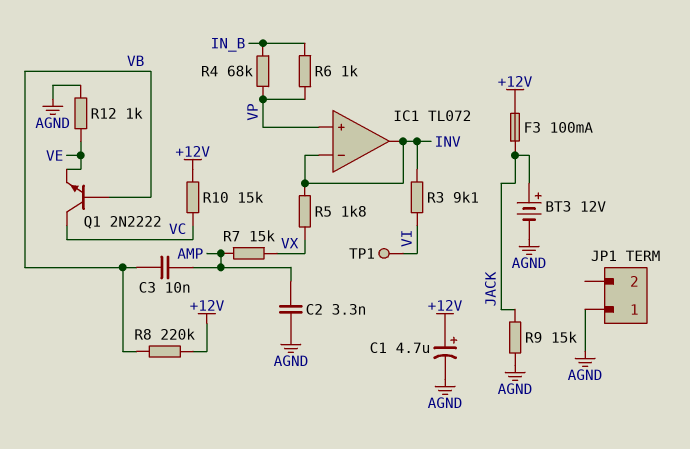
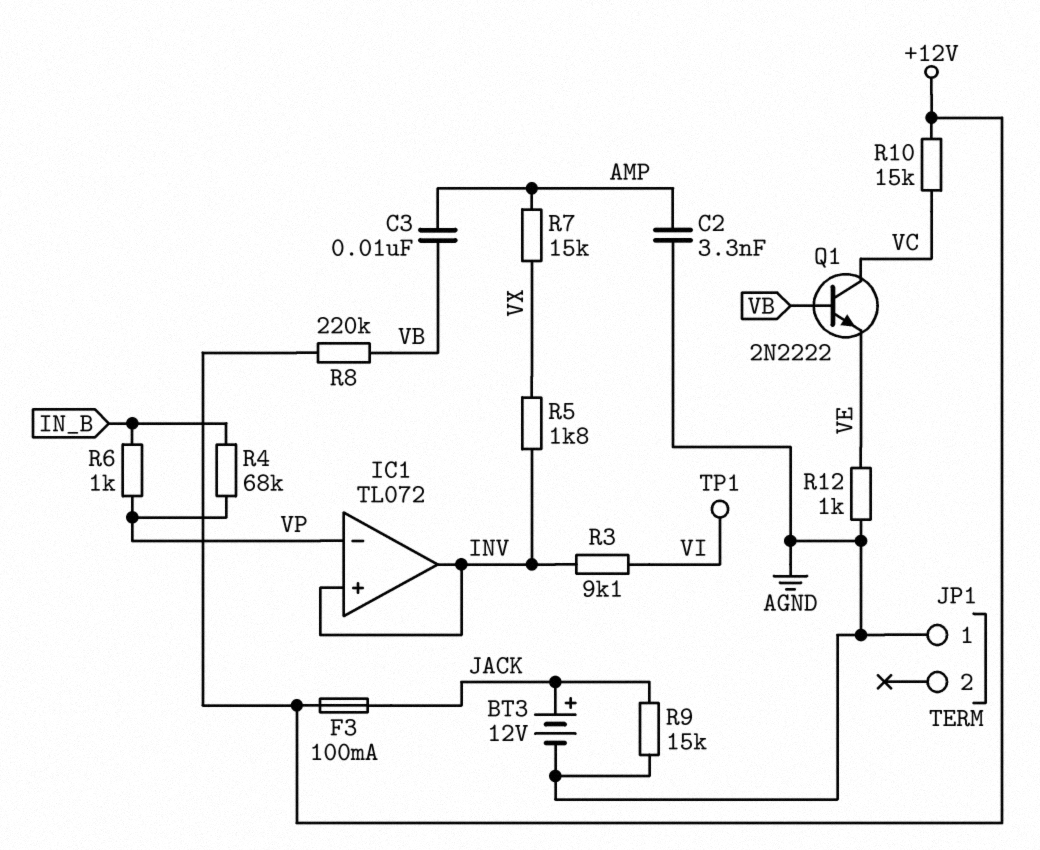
C1: 4.7uF (plus +12V, minus AGND) -> none
IC1 pin in+: VP -> INV
IC1 pin in-: INV -> VP

